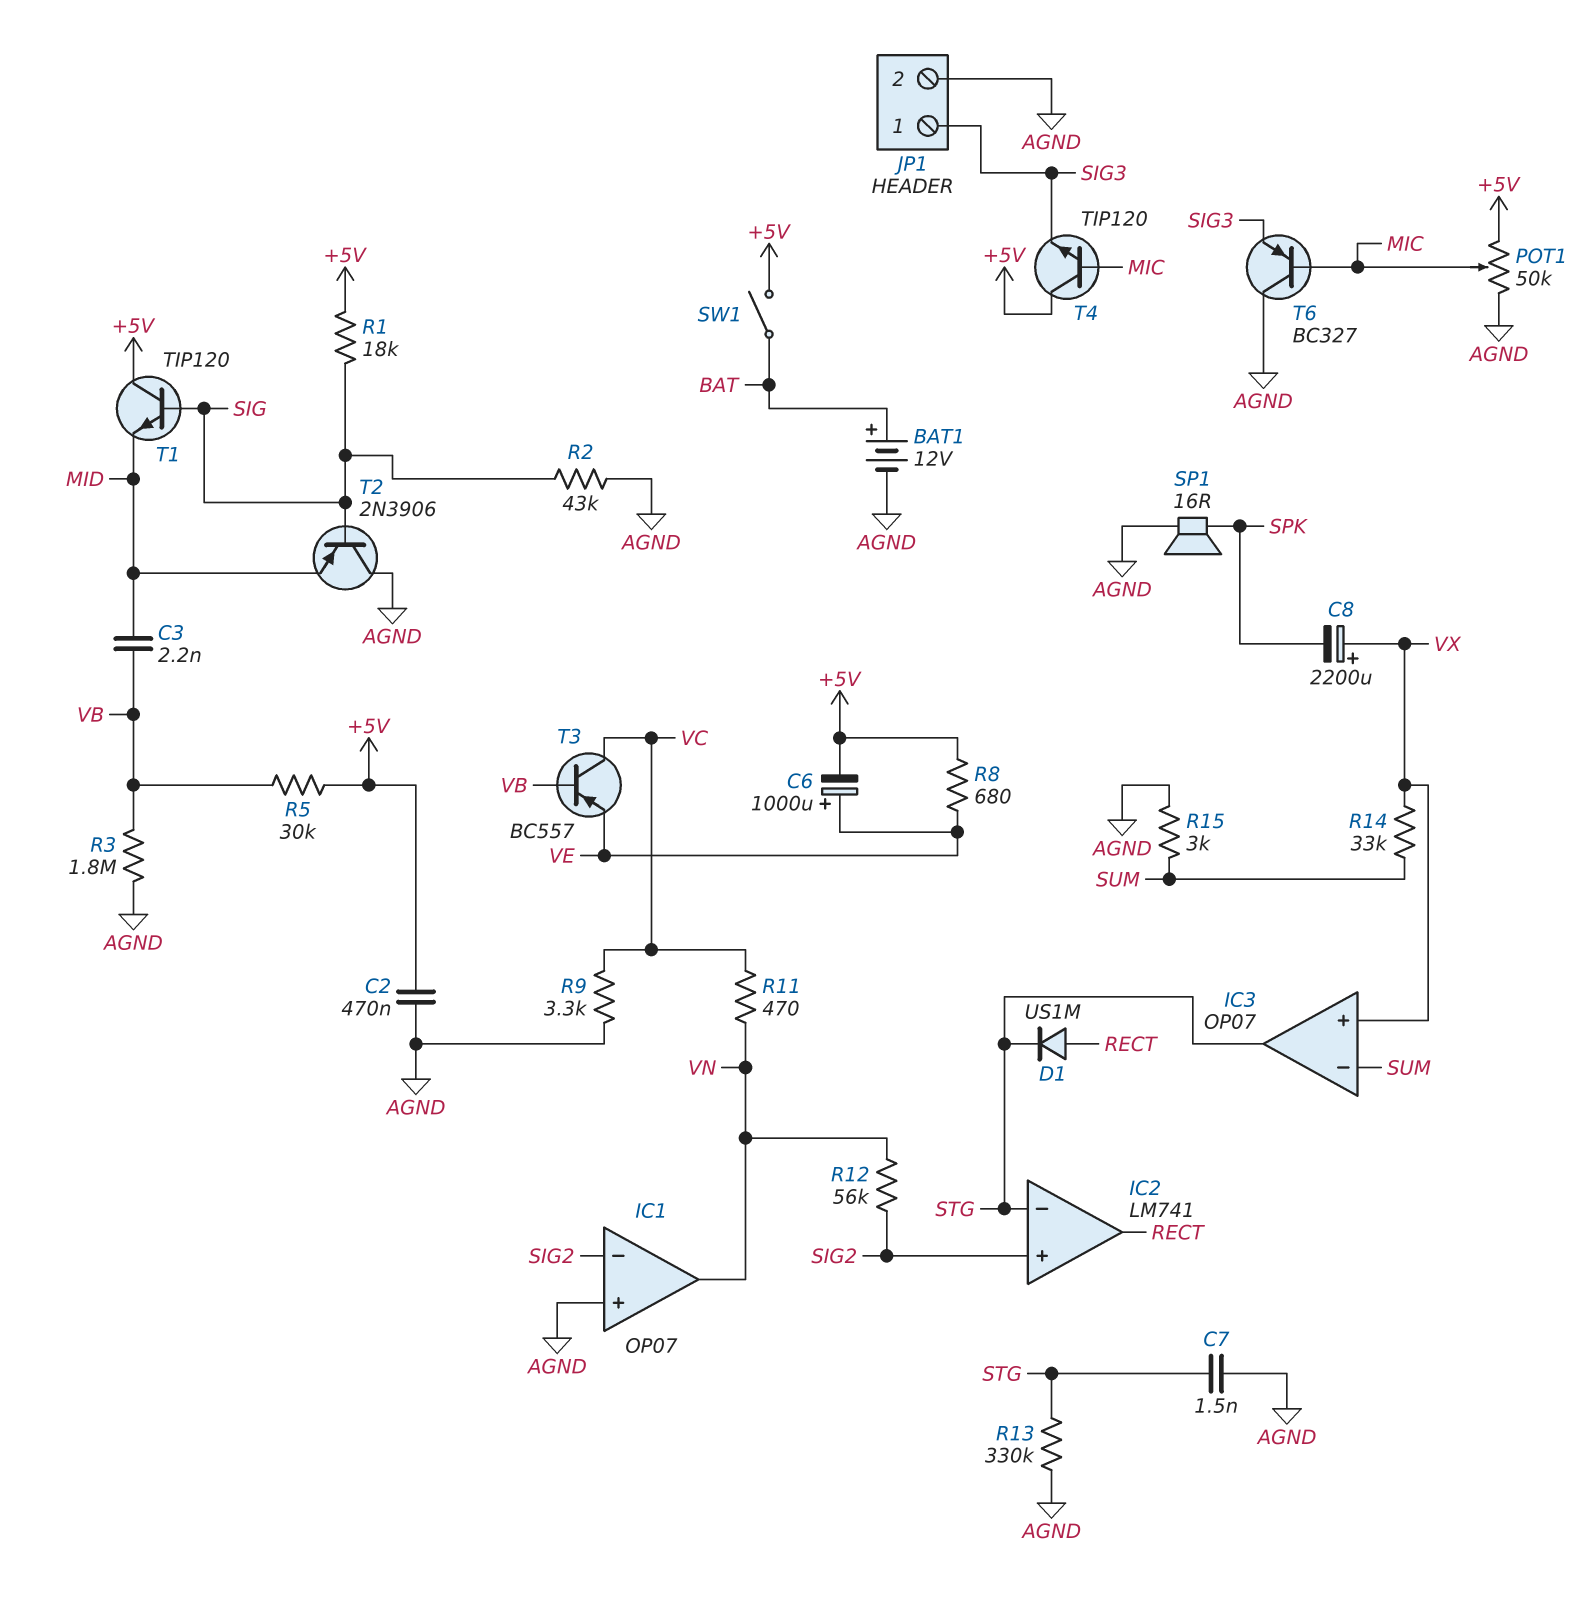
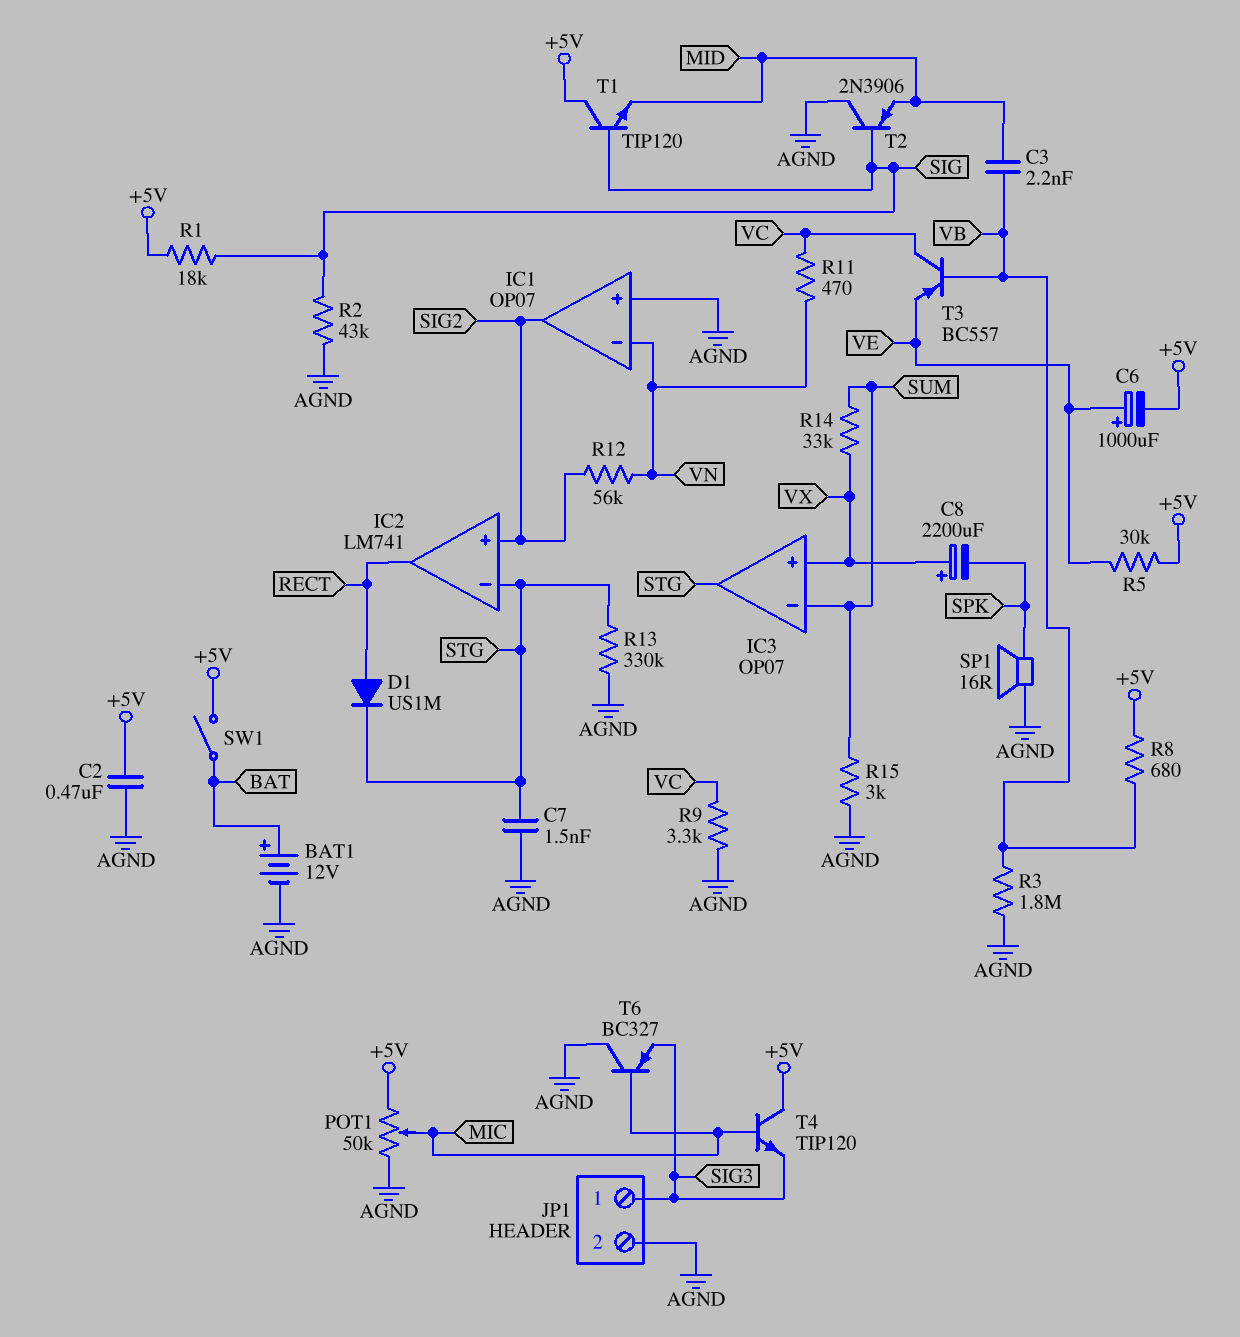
IC1 pin in-: SIG2 -> VN
IC1 pin out: VN -> SIG2
R5: 30k (+5V, VB) -> 30k (+5V, VE)
R8: 680 (+5V, VE) -> 680 (+5V, VB)

